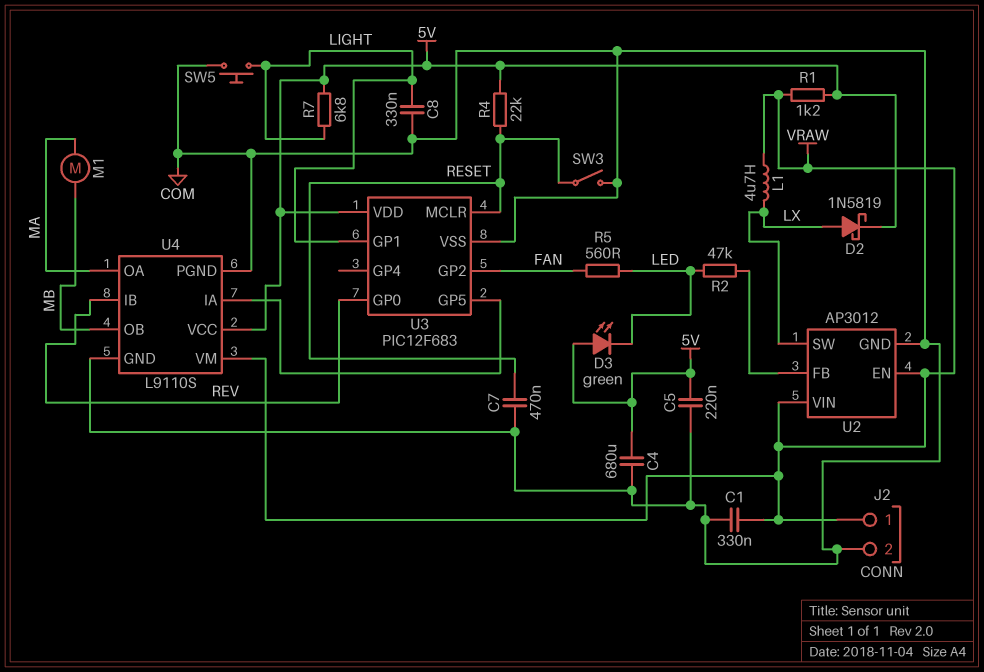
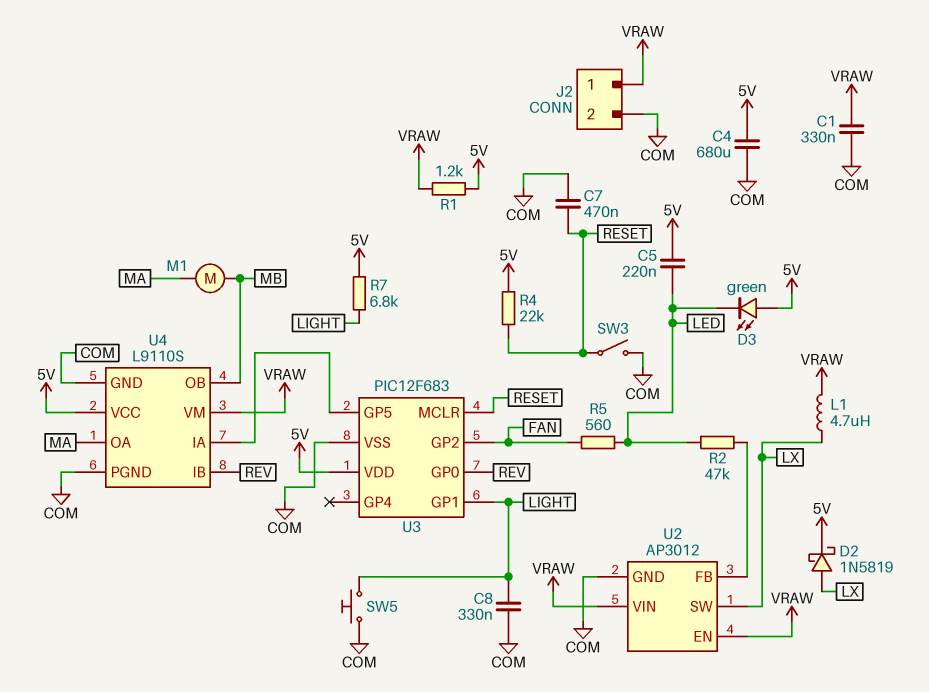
C5: 220nF (5V, COM) -> 220nF (5V, LED)

